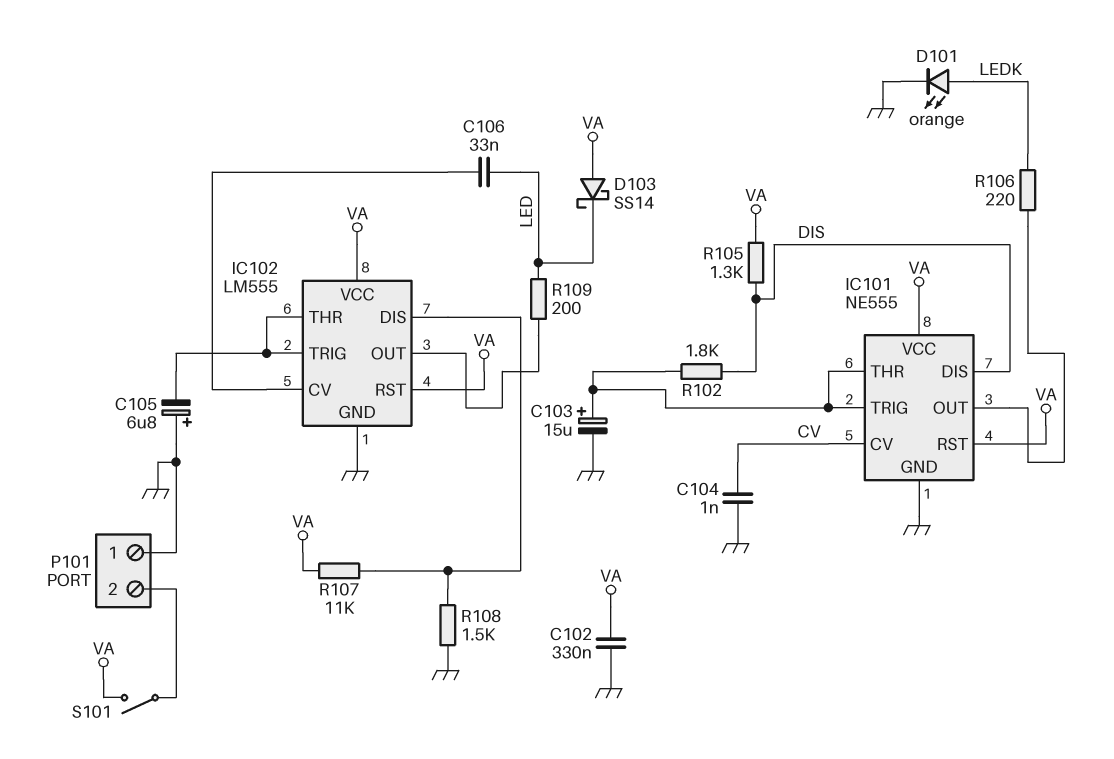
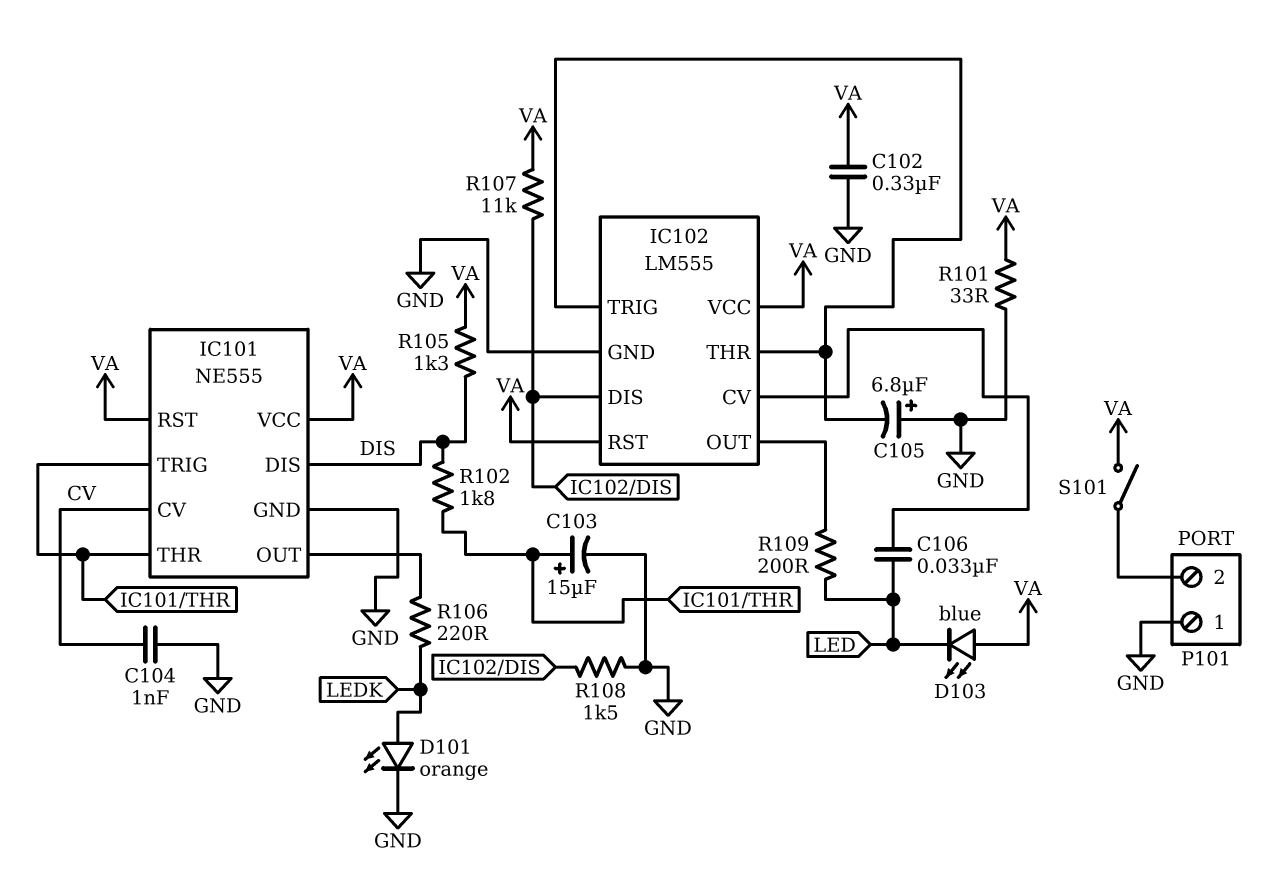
D103: schottky SS14 (A VA, K LED) -> LED blue (A VA, K LED)
R101: none -> 33 (GND, VA)

